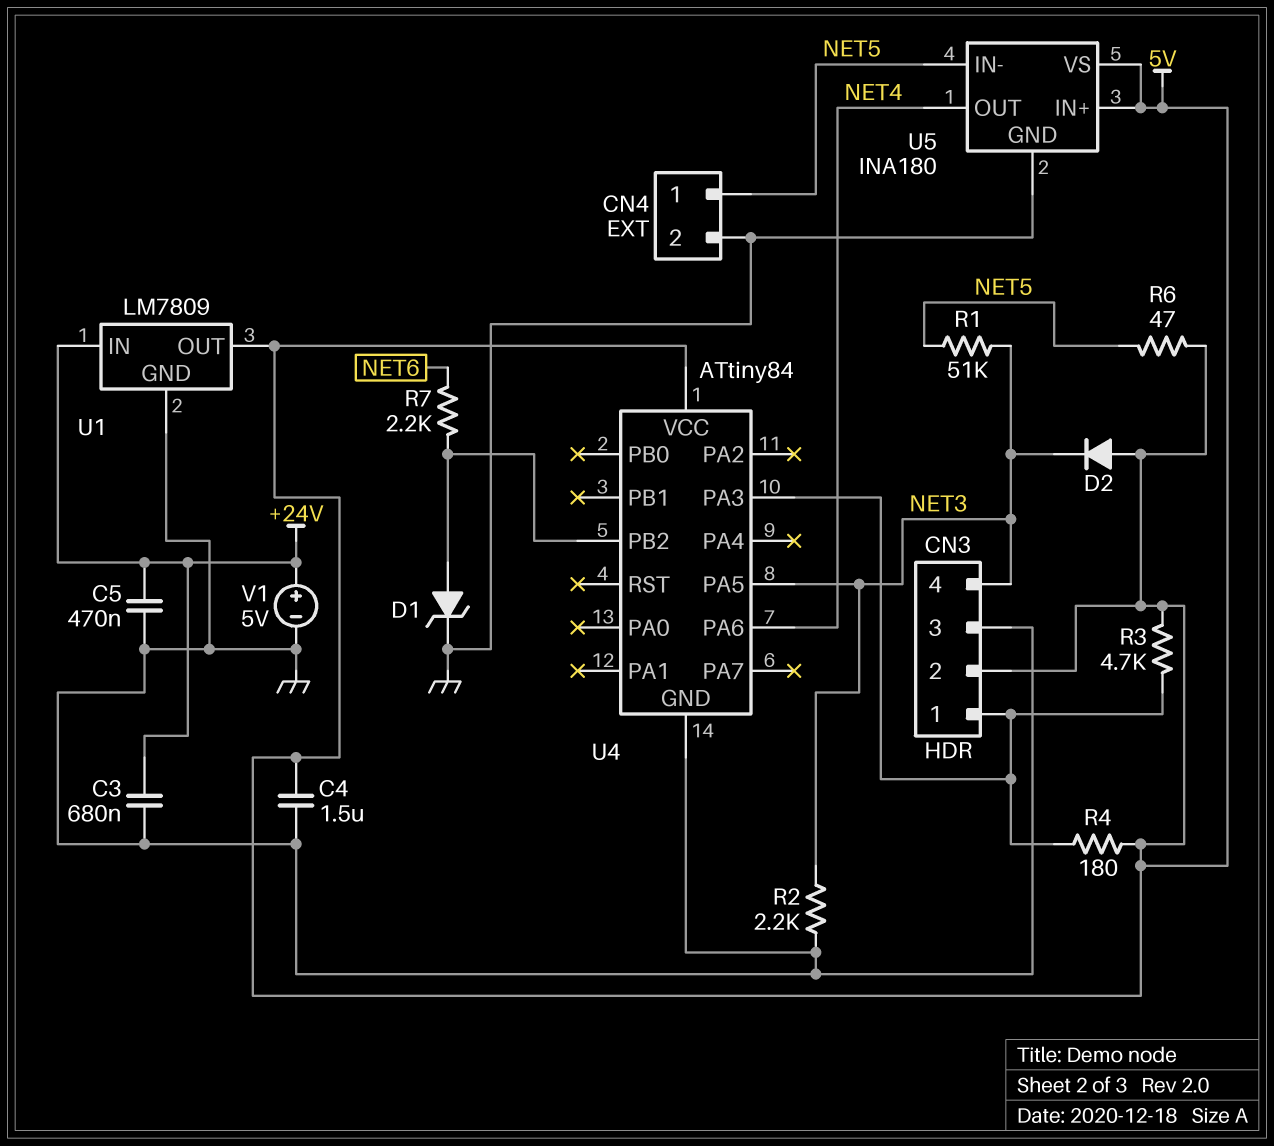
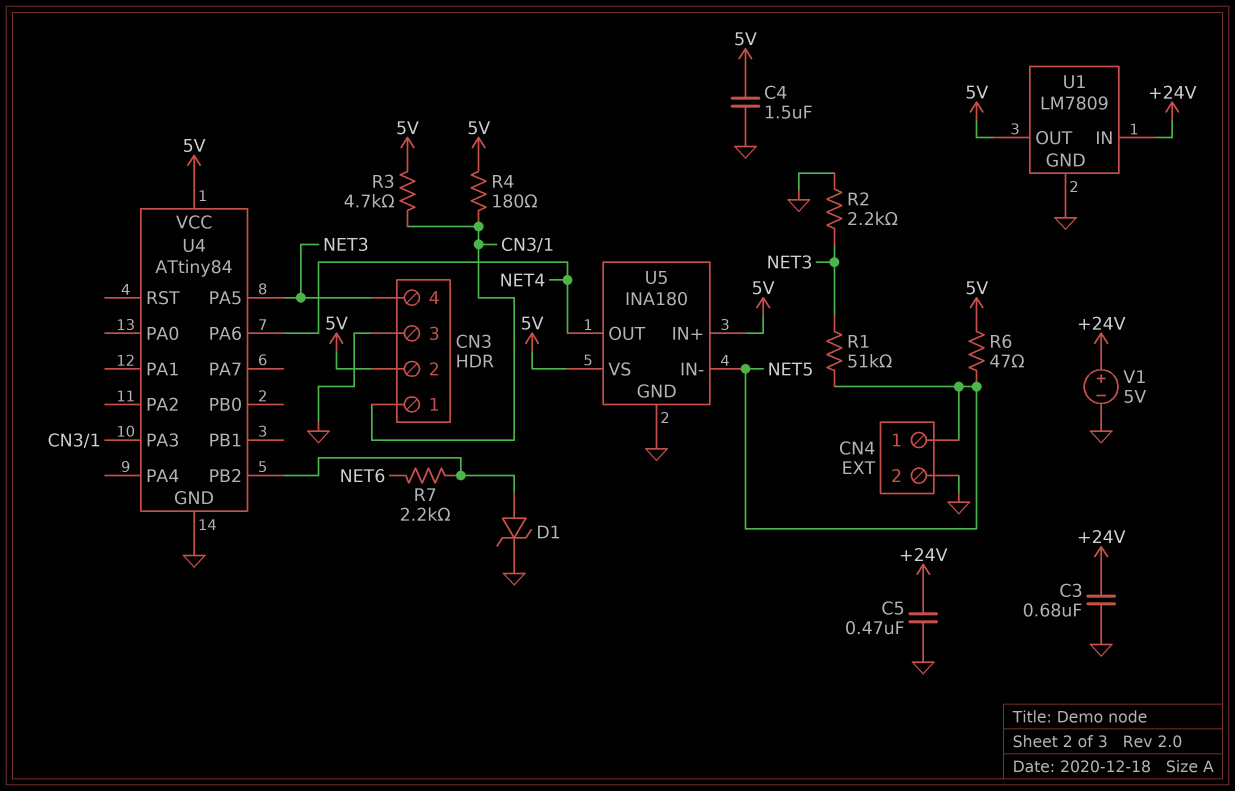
D2: diode (A 5V, K NET3) -> none

